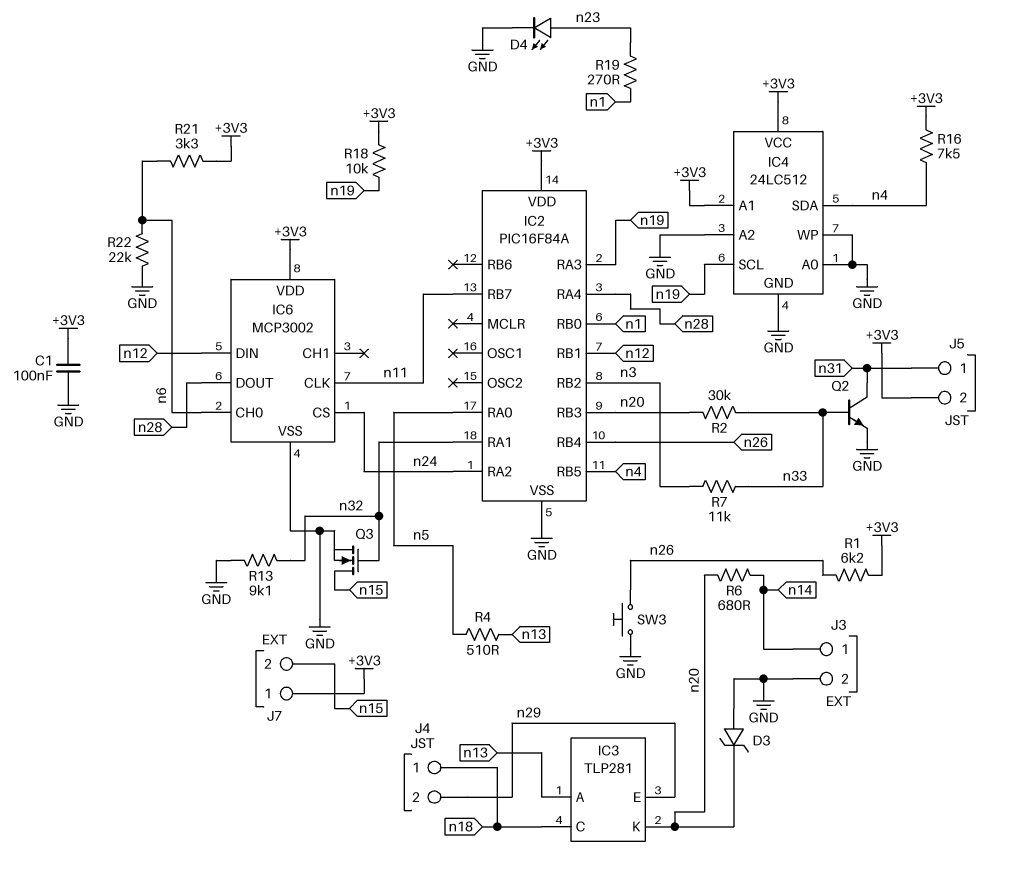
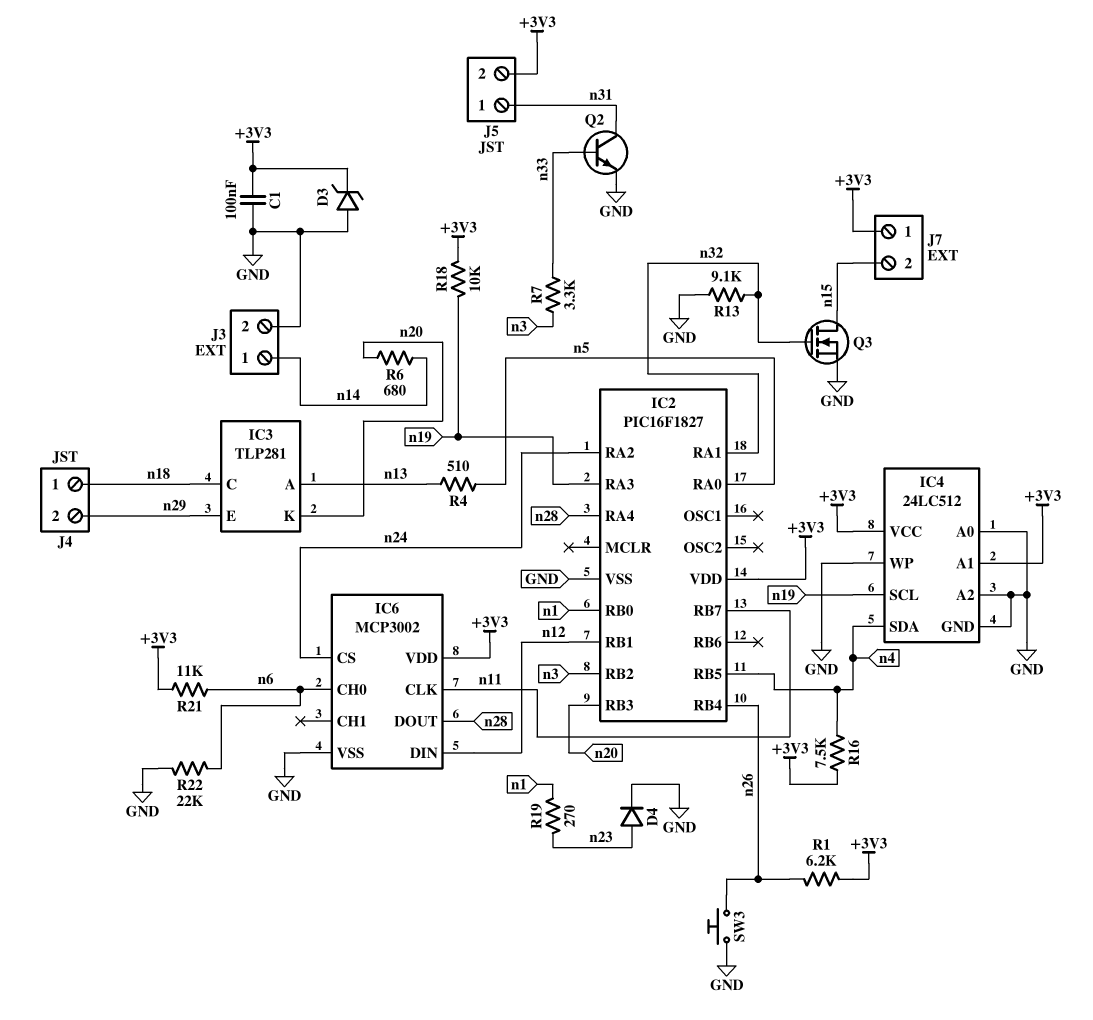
D3: zener (A GND, K n20) -> zener (A GND, K +3V3)
D4: LED (A n23, K GND) -> diode (A n23, K GND)
IC2: PIC16F84A -> PIC16F1827
R2: 30k (n20, n33) -> none
R7: 11k (n3, n33) -> 3.3k (n3, n33)
R21: 3.3k (+3V3, n6) -> 11k (+3V3, n6)

